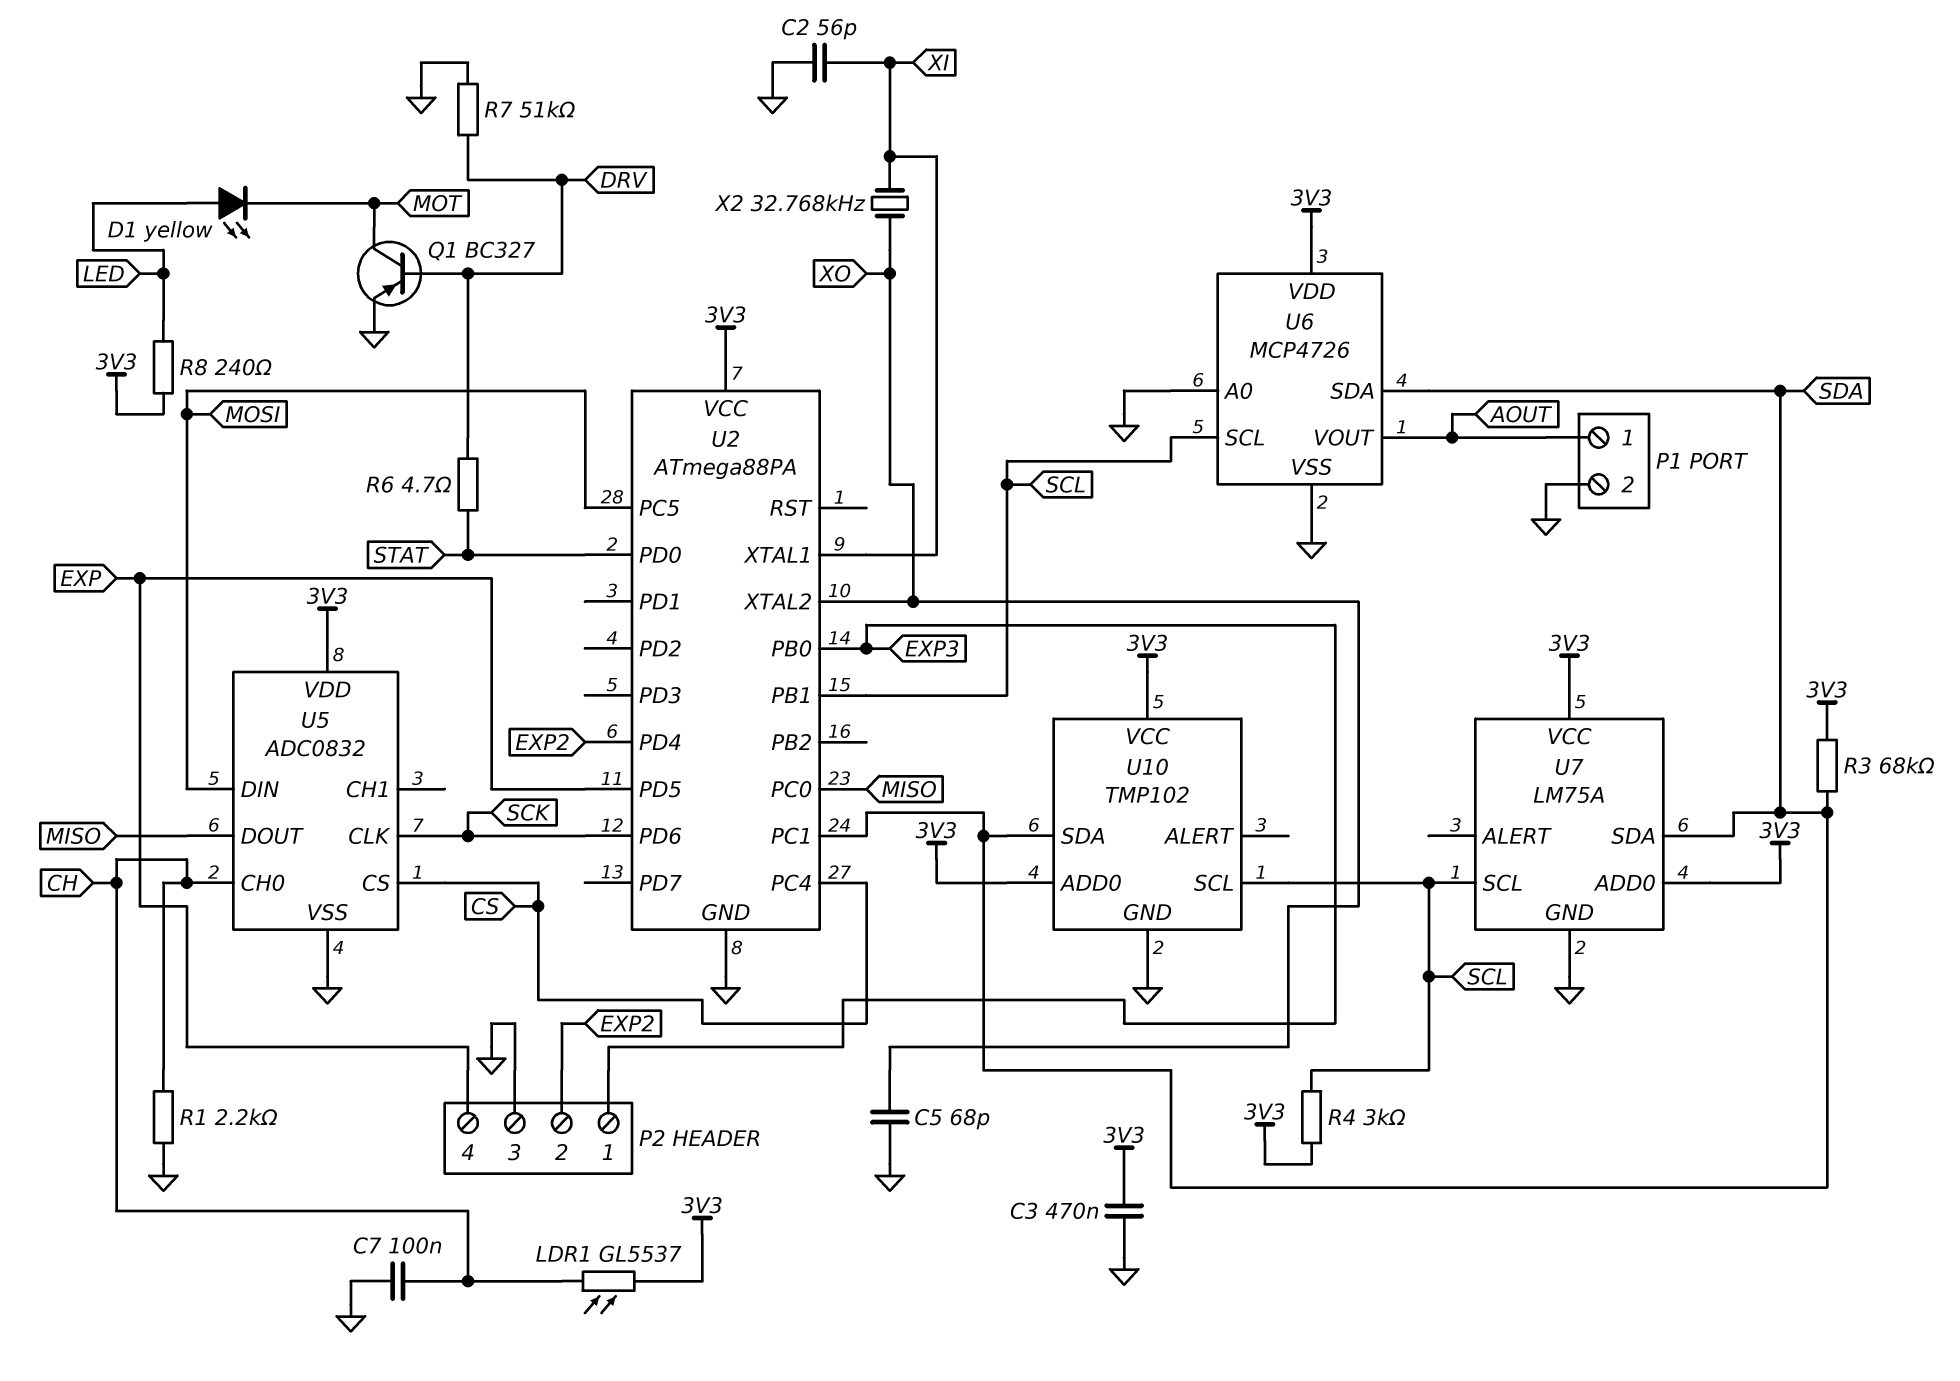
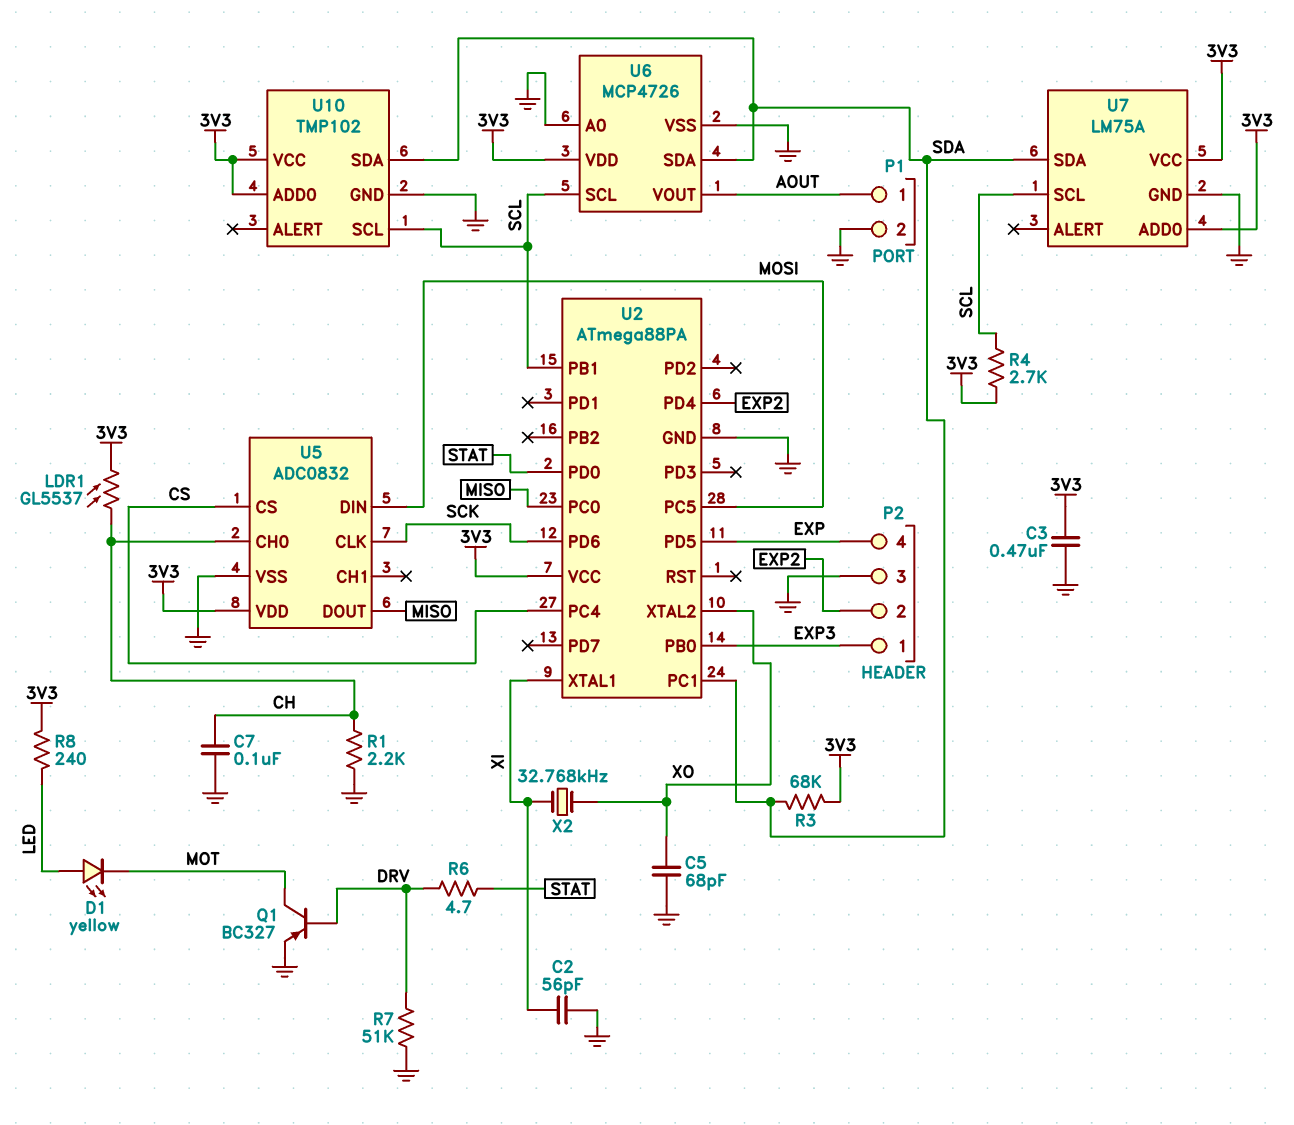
R4: 3k (3V3, SCL) -> 2.7k (3V3, SCL)

